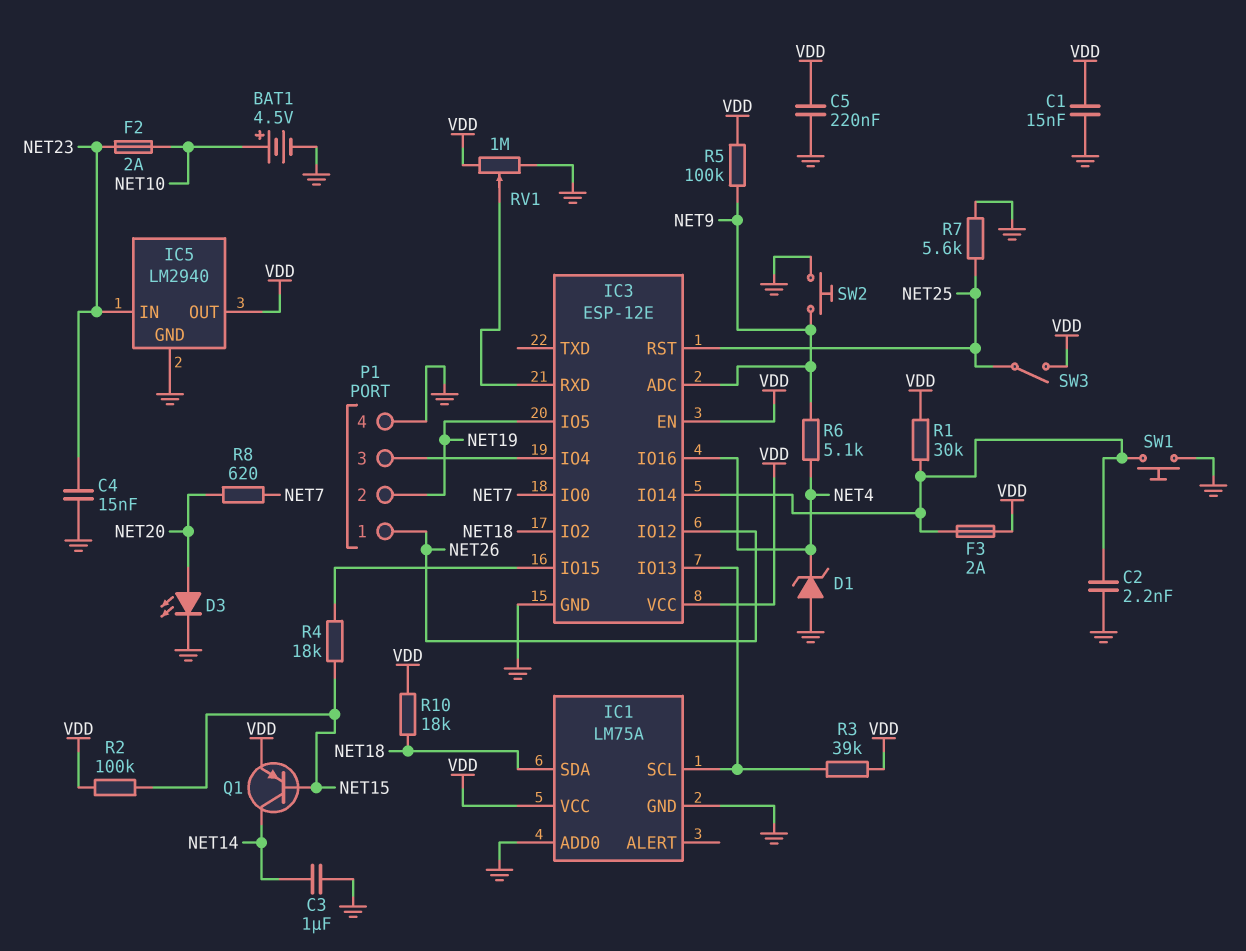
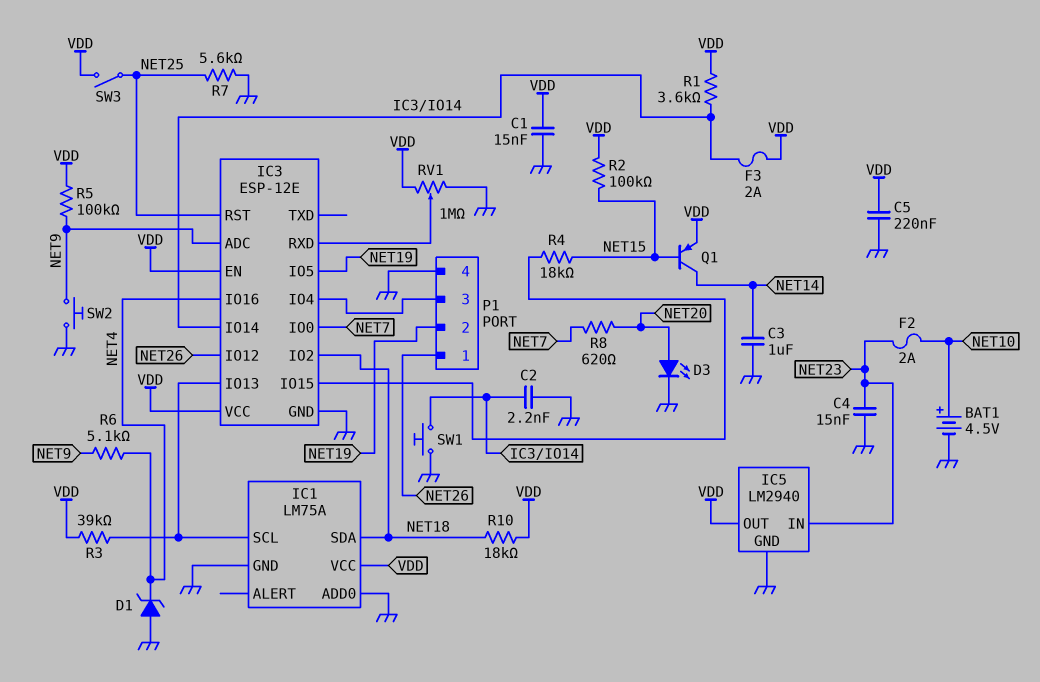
R1: 30k (IC3/IO14, VDD) -> 3.6k (IC3/IO14, VDD)

